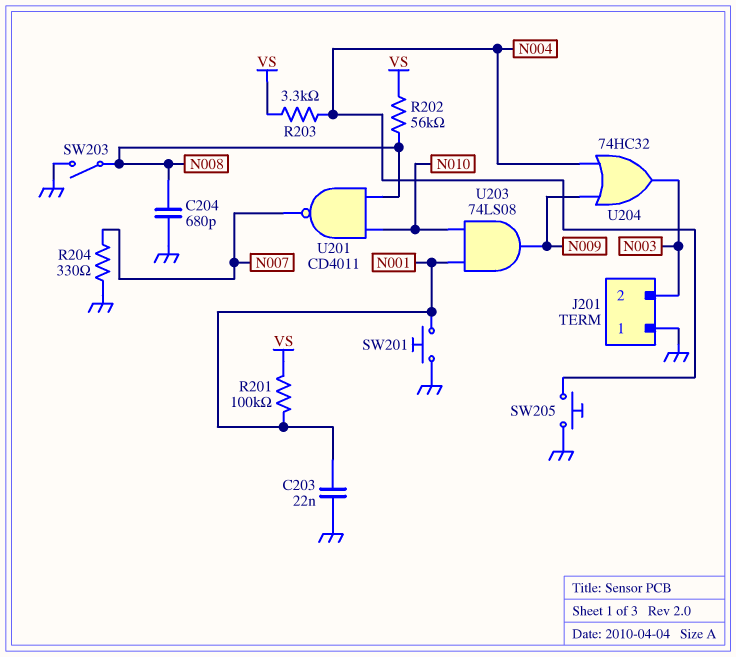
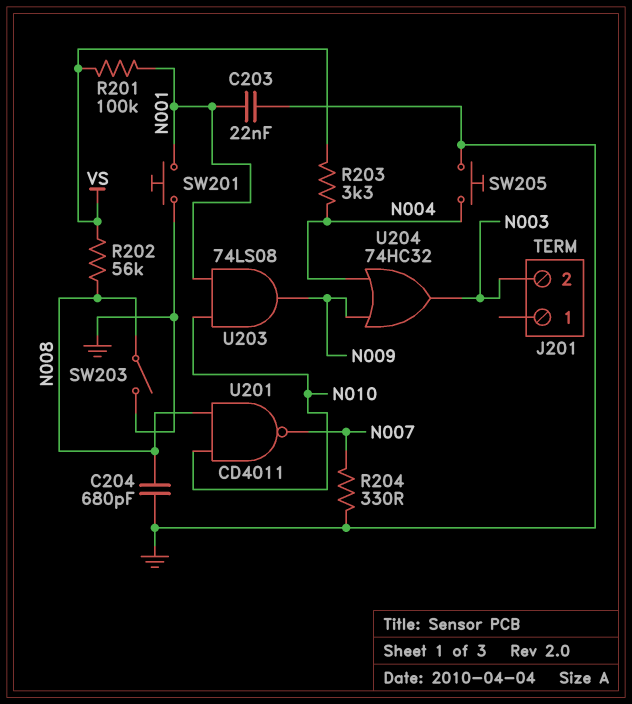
J201 pin 1: GND -> none

